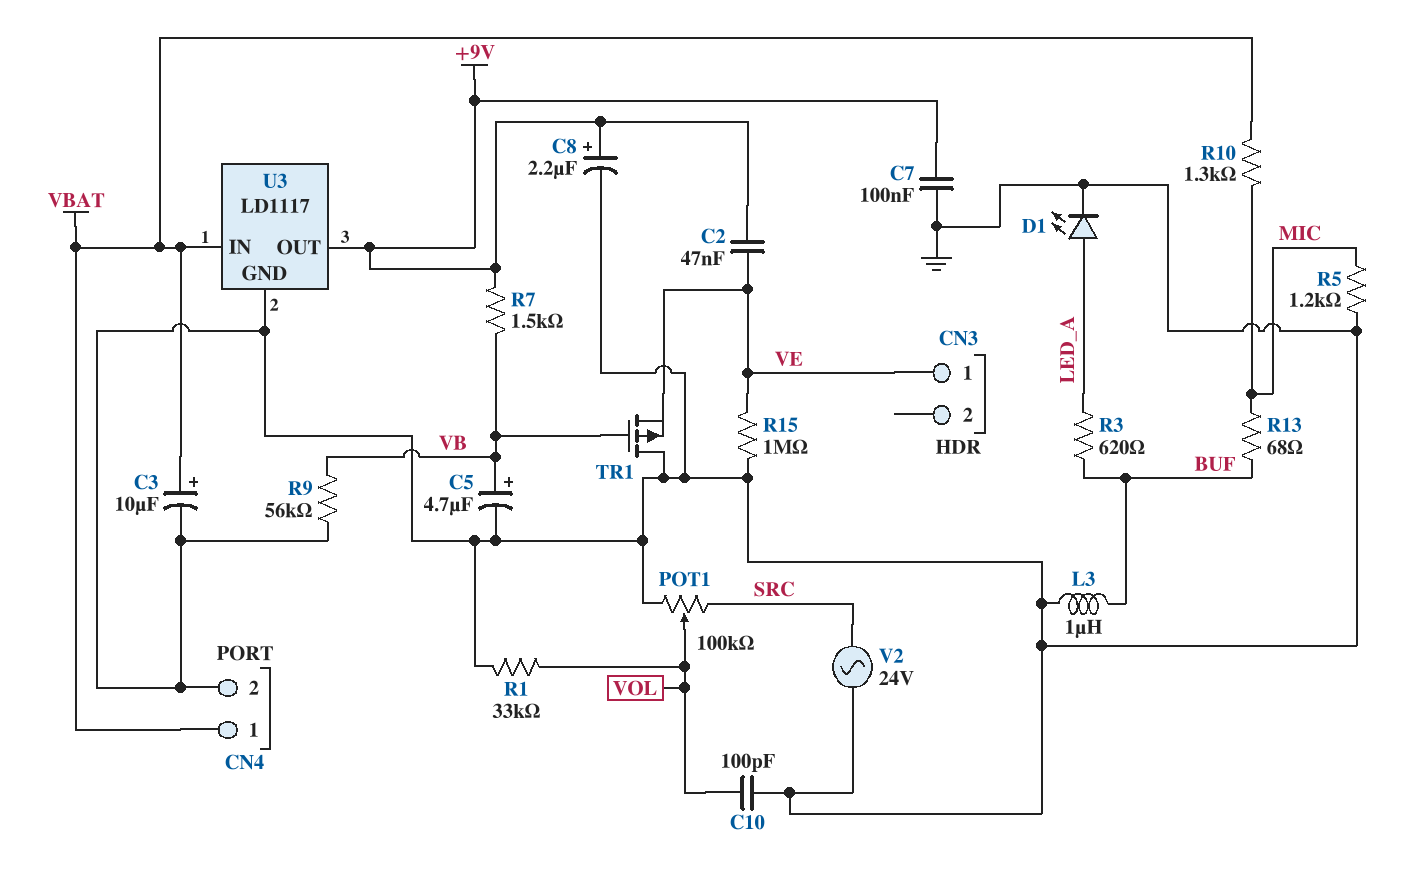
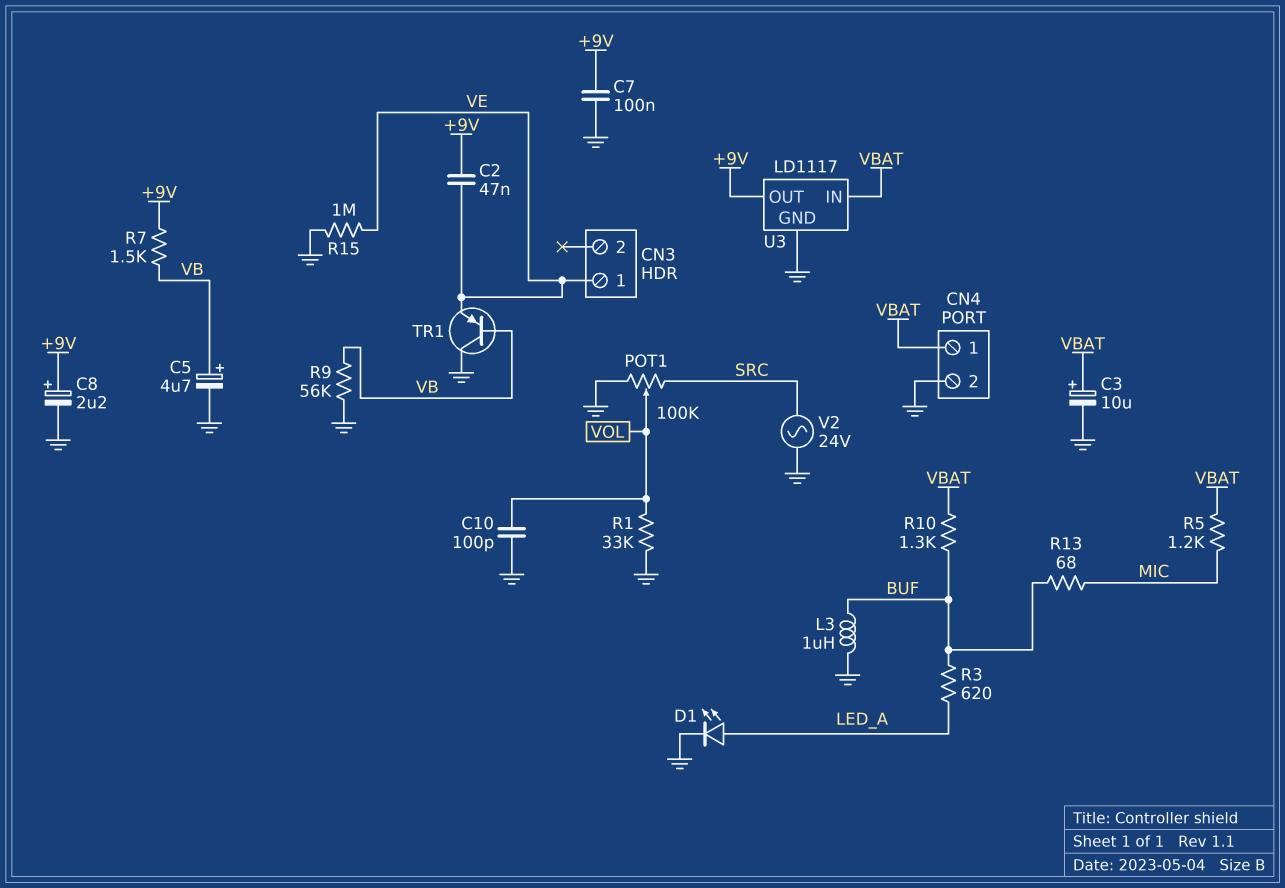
R5: 1.2k (GND, MIC) -> 1.2k (MIC, VBAT)
R10: 1.3k (MIC, VBAT) -> 1.3k (BUF, VBAT)
TR1: PMOS (G VB, D GND, S VE) -> PNP (B VB, C GND, E VE)

